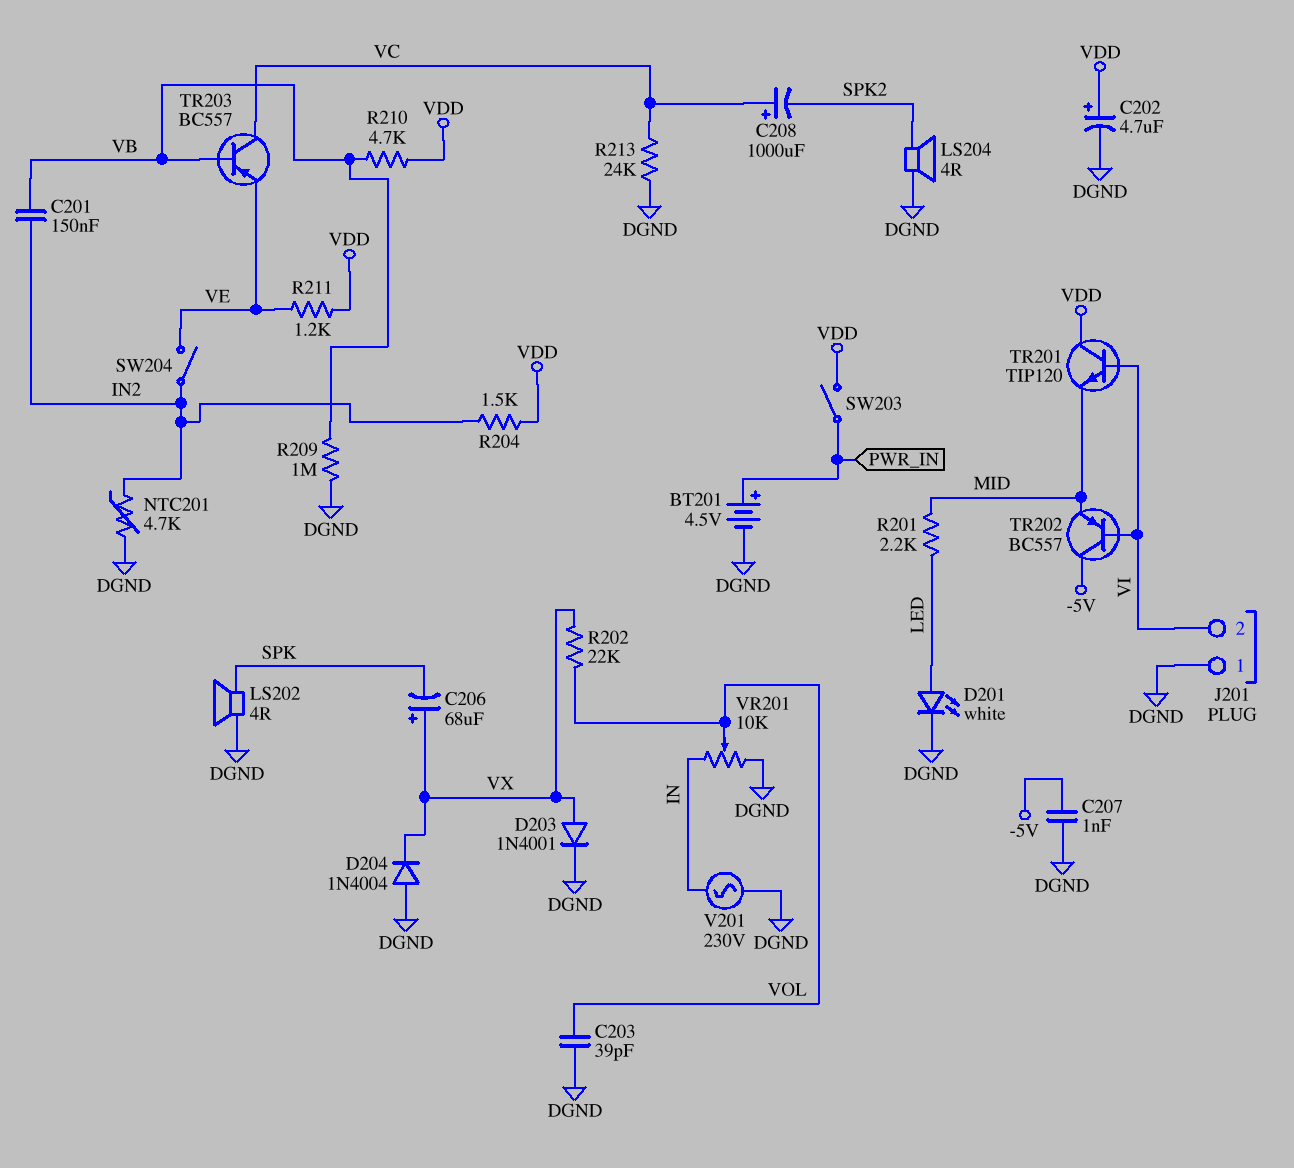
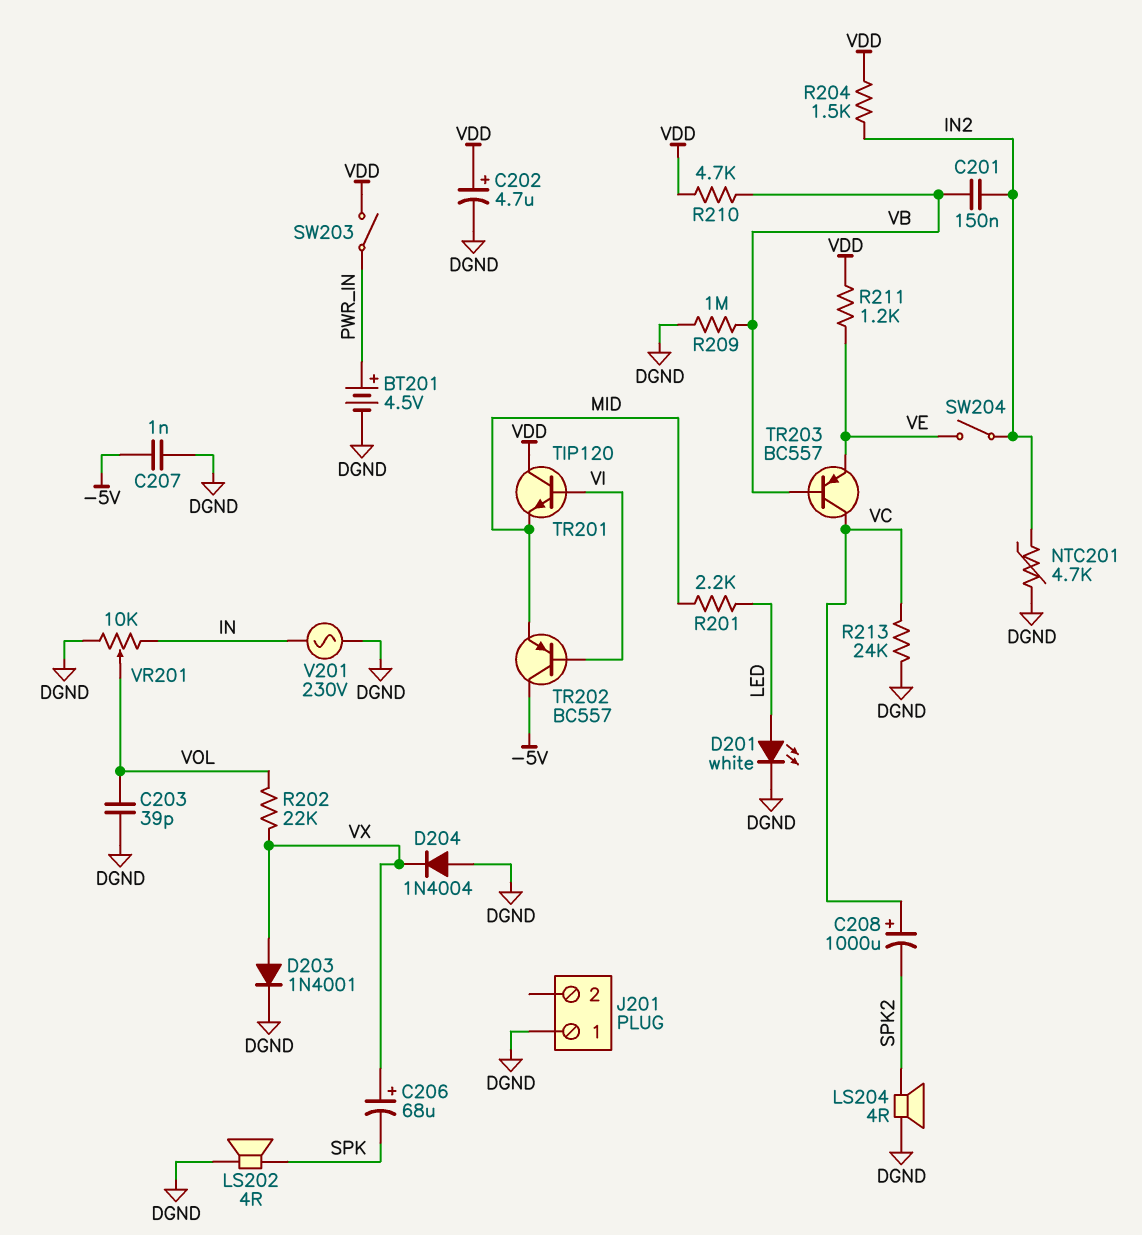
J201 pin 2: VI -> none

